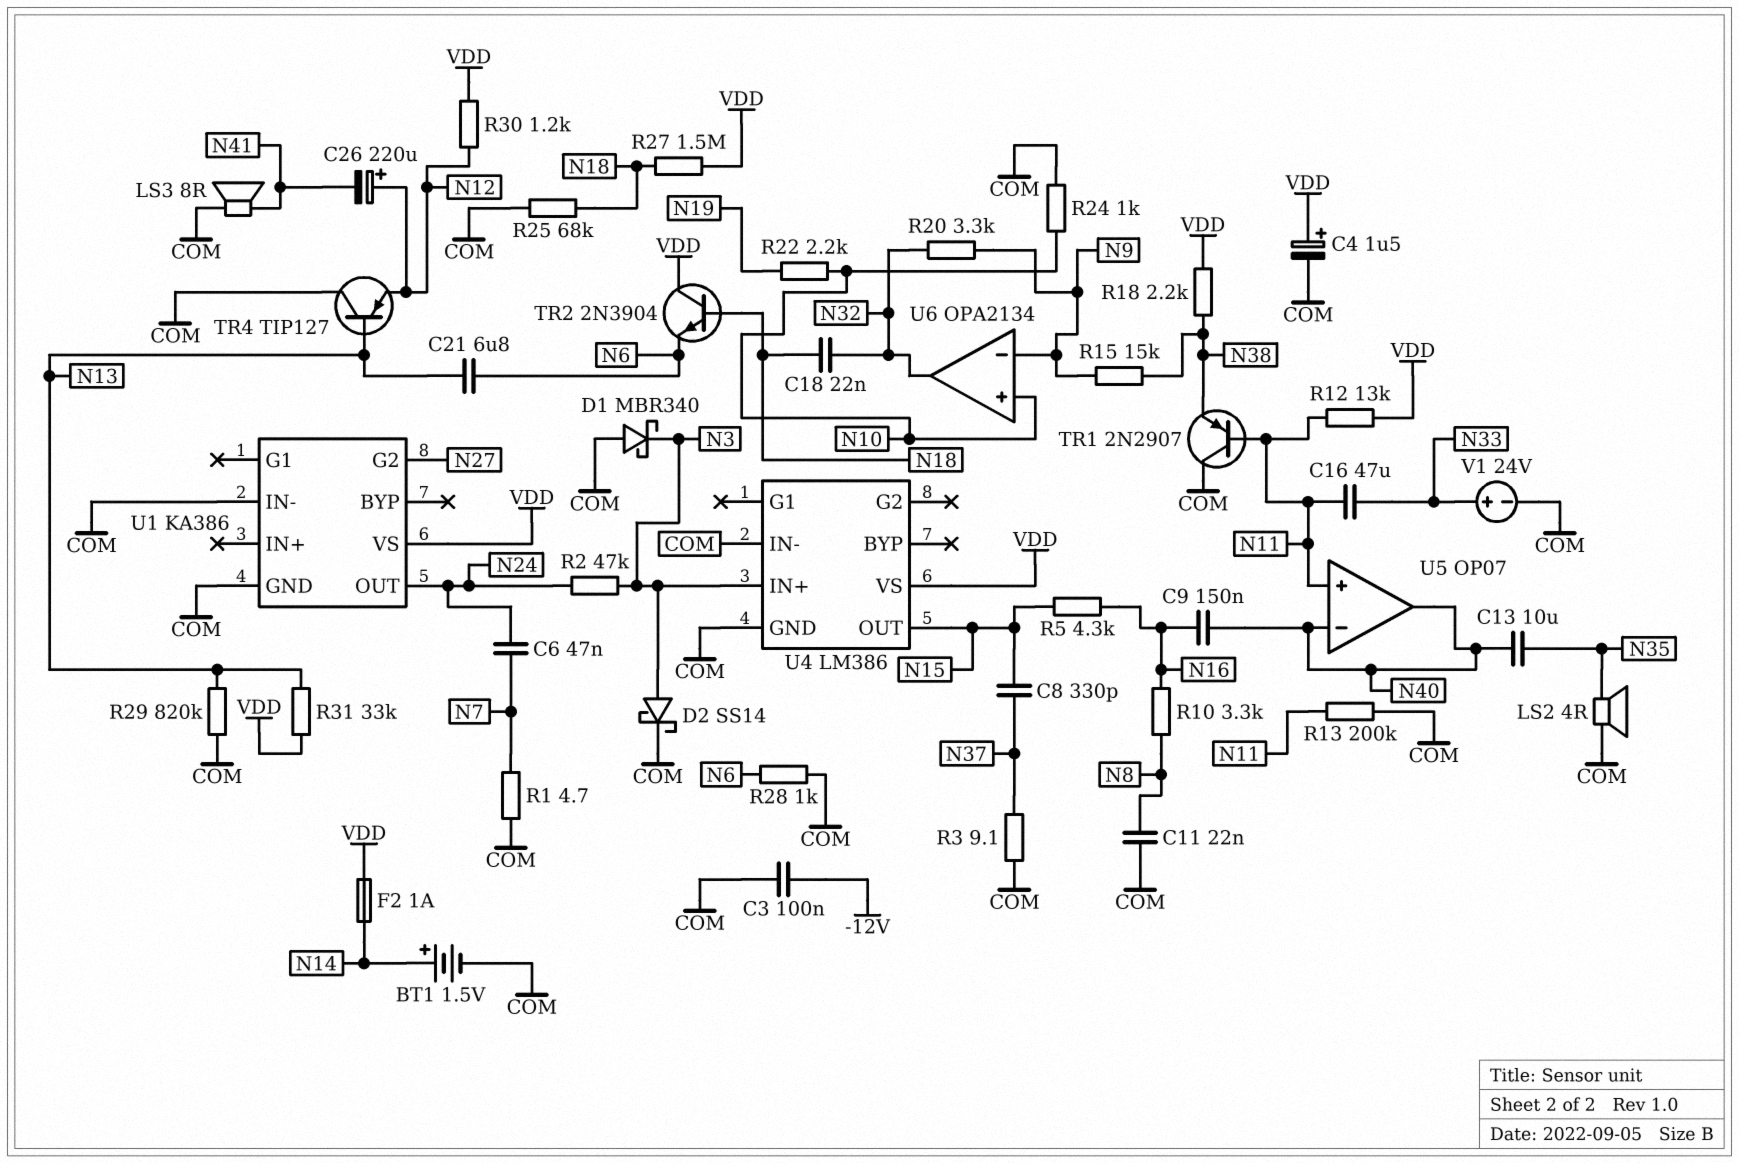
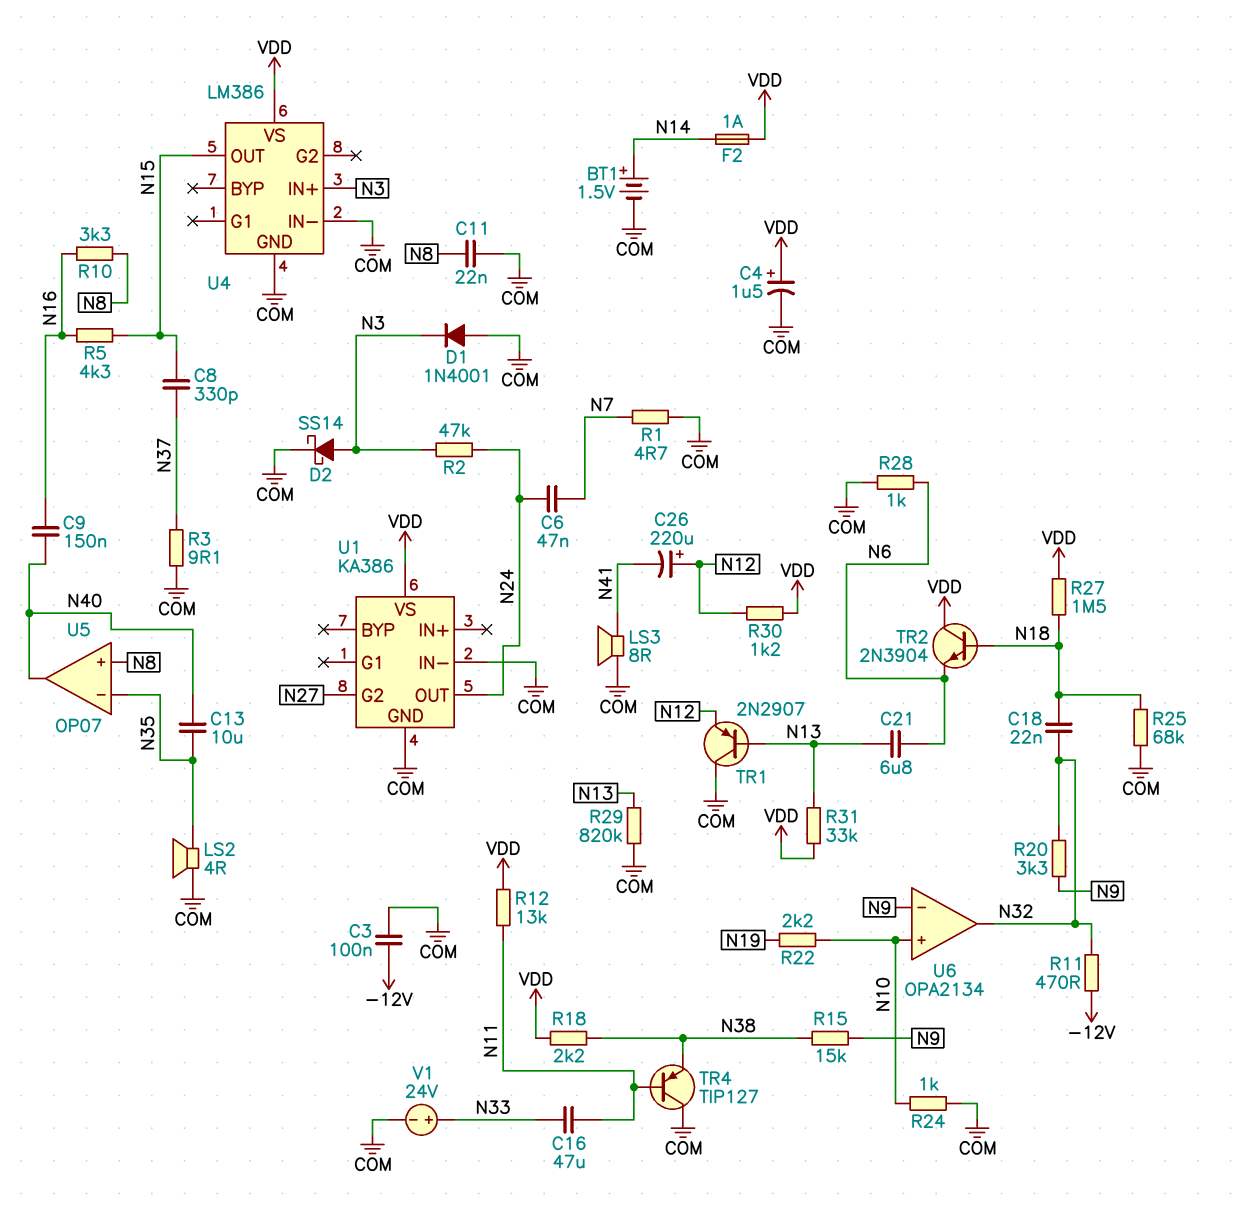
D1: schottky MBR340 (A COM, K N3) -> diode 1N4001 (A COM, K N3)
R11: none -> 470 (-12V, N32)
R13: 200k (COM, N11) -> none
TR1: PNP 2N2907 (B N11, C COM, E N38) -> PNP 2N2907 (B N13, C COM, E N12)
TR4: PNP TIP127 (B N13, C COM, E N12) -> PNP TIP127 (B N11, C COM, E N38)
U5 pin in+: N11 -> N8
U5 pin in-: N40 -> N35

